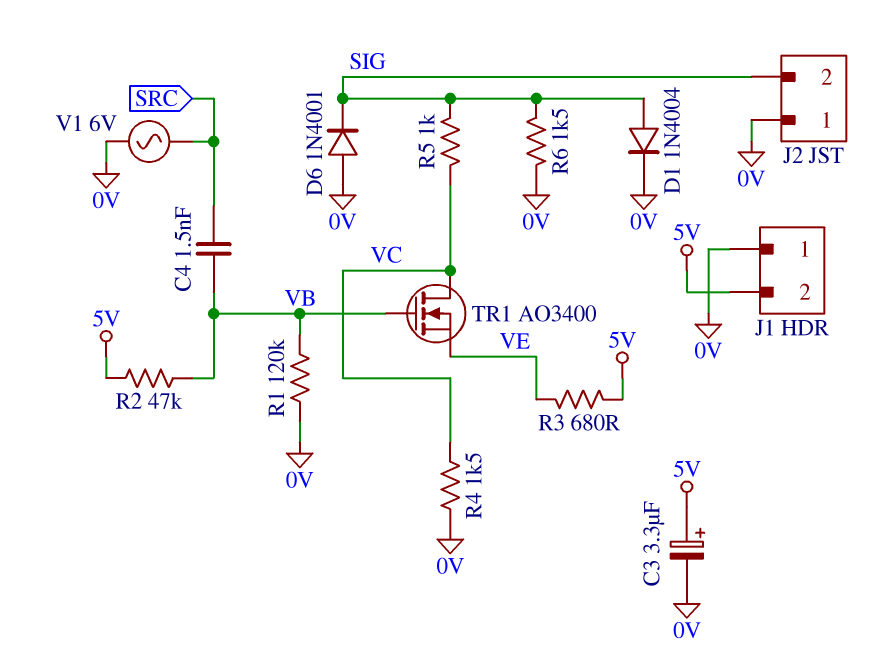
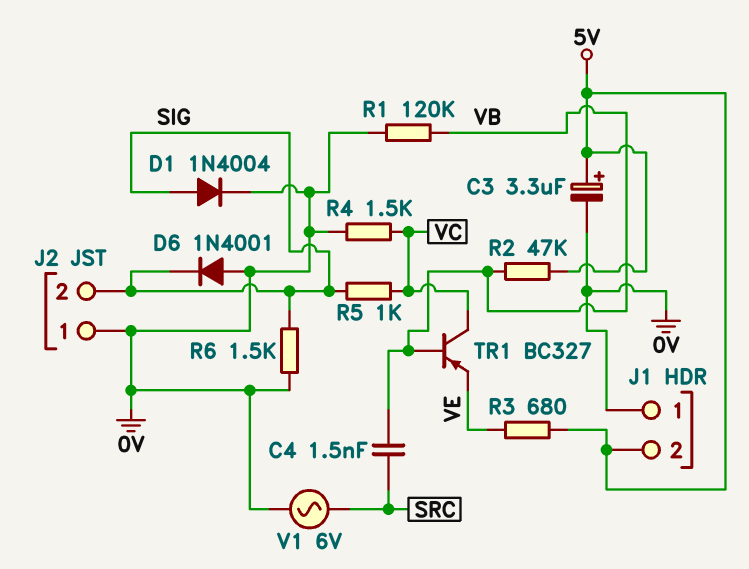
TR1: NMOS AO3400 (G VB, D VC, S VE) -> PNP BC327 (B VB, C VC, E VE)

